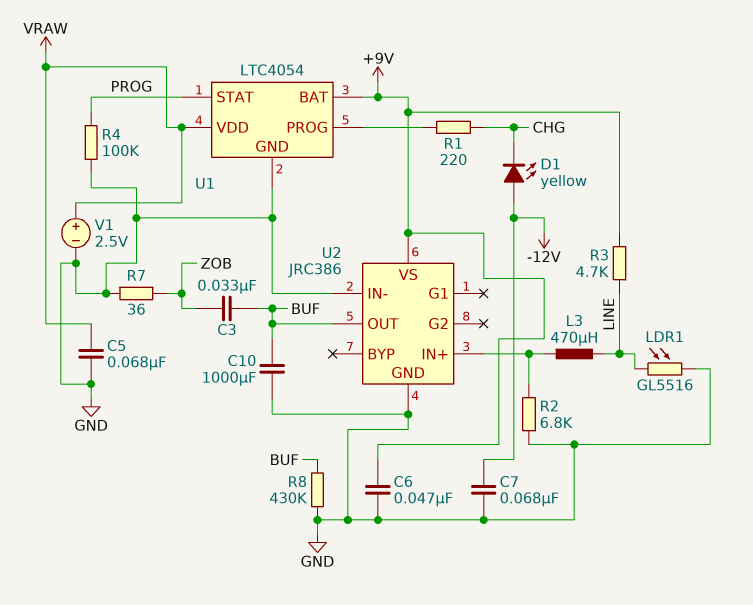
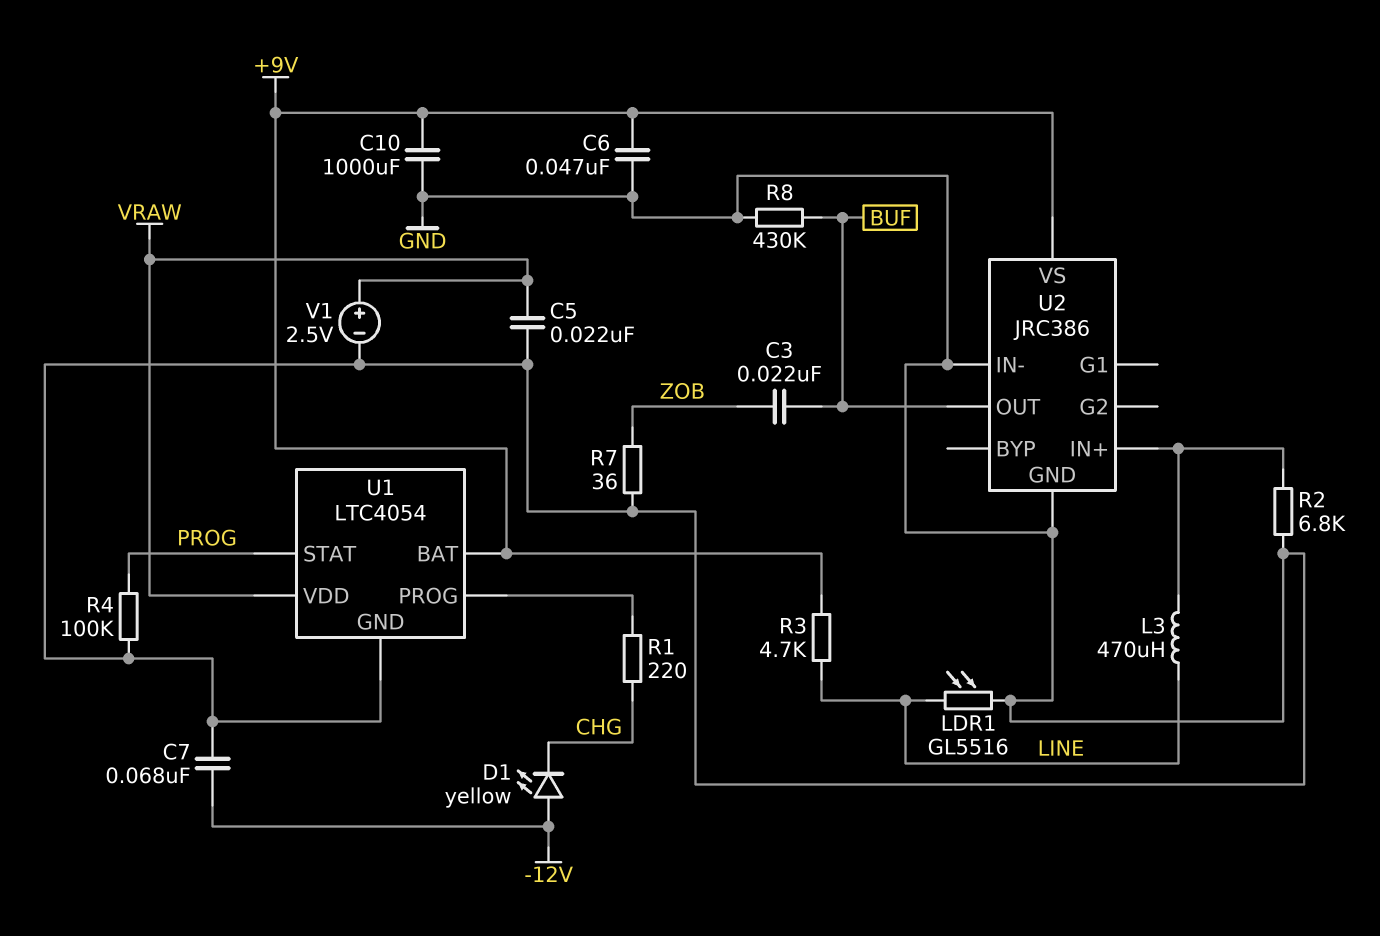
C3: 33nF (BUF, ZOB) -> 22nF (BUF, ZOB)
C5: 68nF (GND, VRAW) -> 22nF (GND, VRAW)
C10: 1000uF (BUF, GND) -> 1000uF (+9V, GND)

